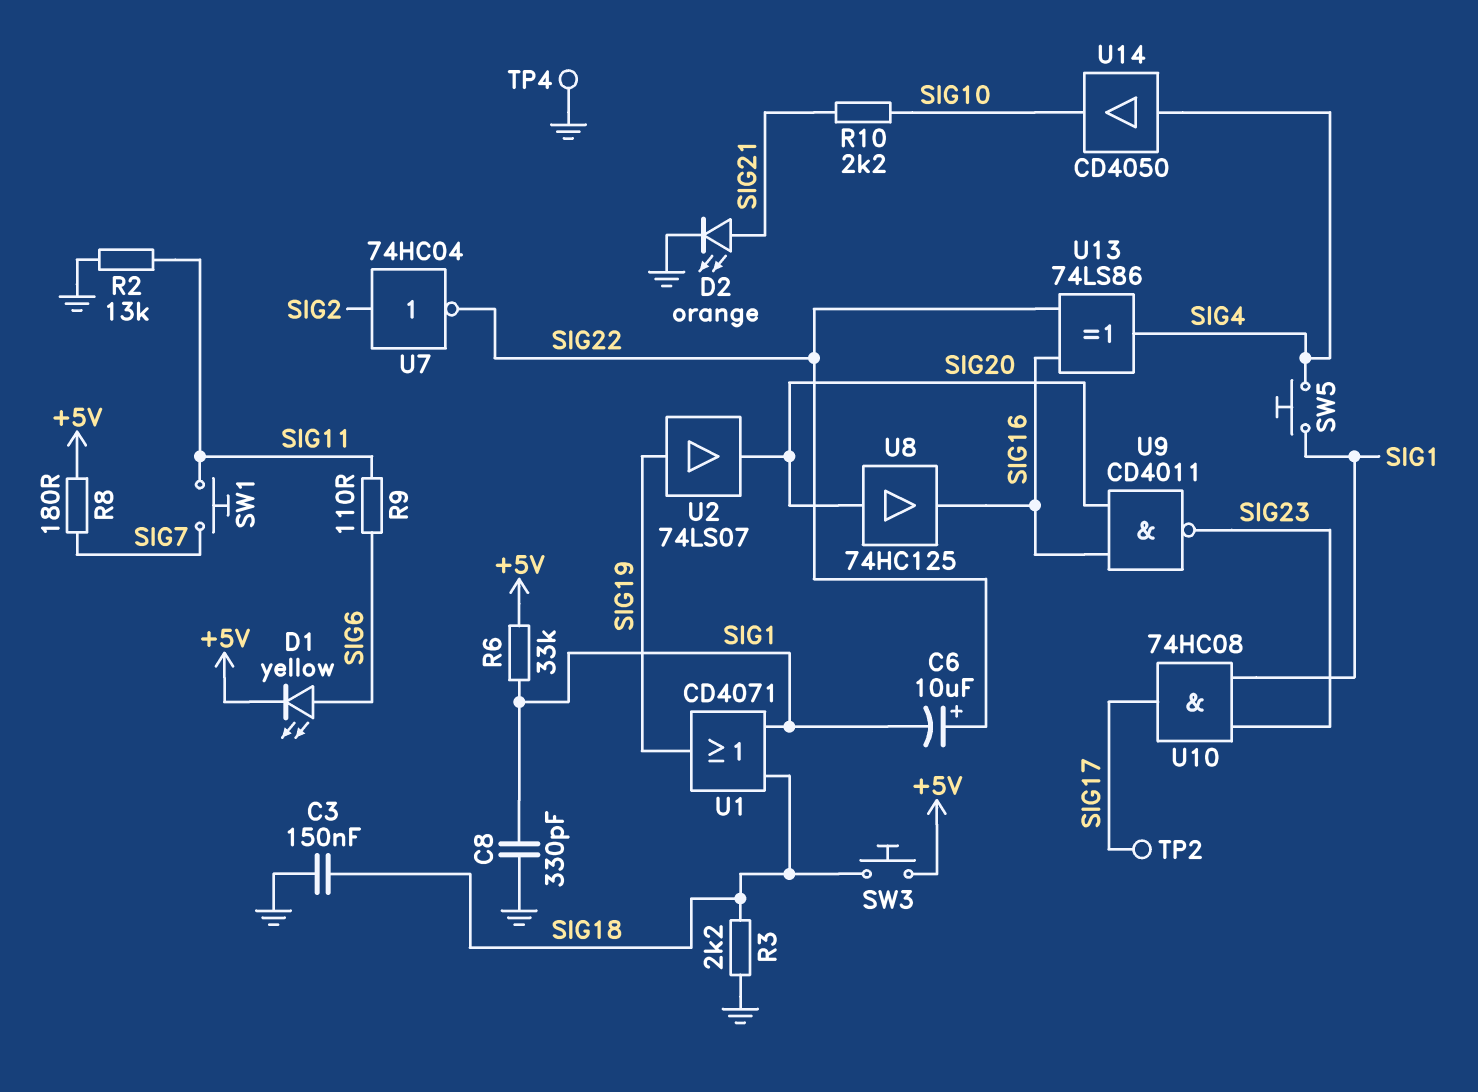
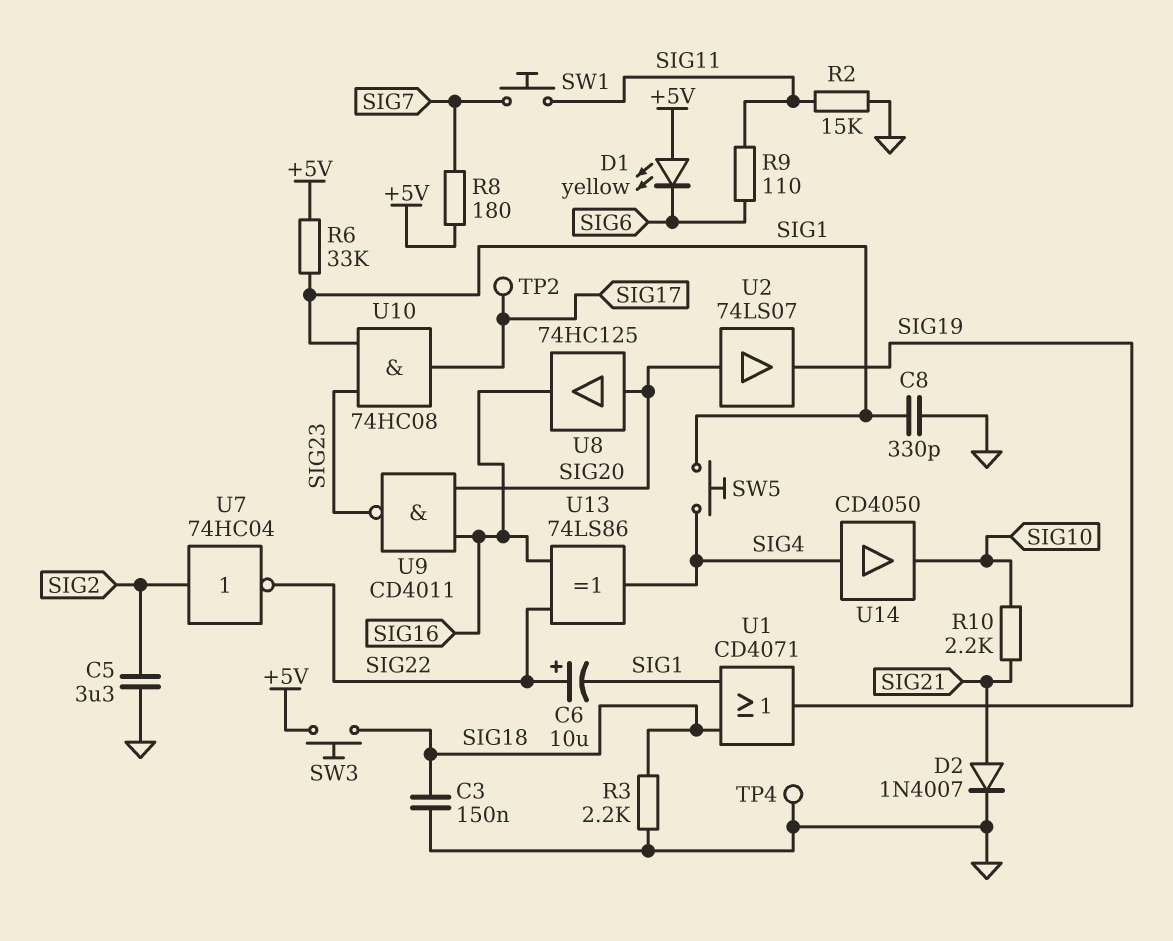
C5: none -> 3.3uF (GND, SIG2)
D1: LED yellow (A SIG6, K +5V) -> LED yellow (A +5V, K SIG6)
D2: LED orange (A SIG21, K GND) -> diode 1N4007 (A SIG21, K GND)
R2: 13k (GND, SIG11) -> 15k (GND, SIG11)
U2: buffer 74LS07 (in SIG19, out SIG20) -> buffer 74LS07 (in SIG20, out SIG19)

